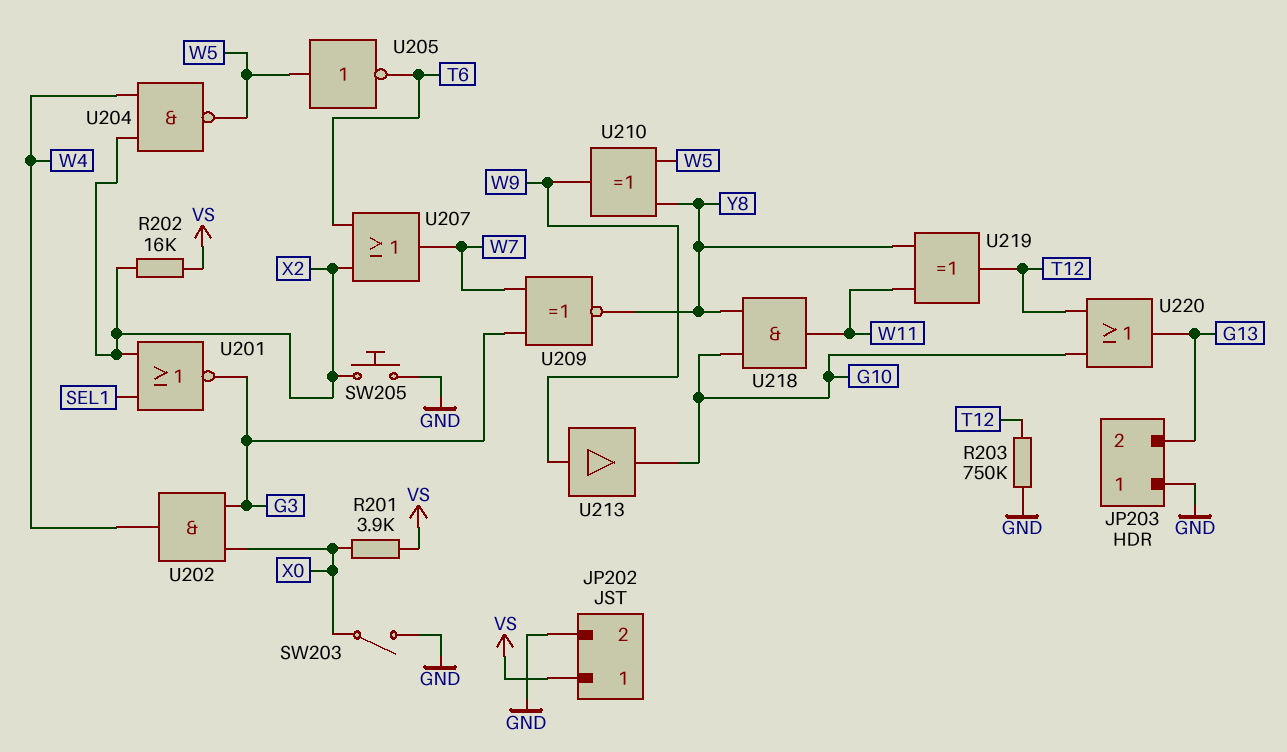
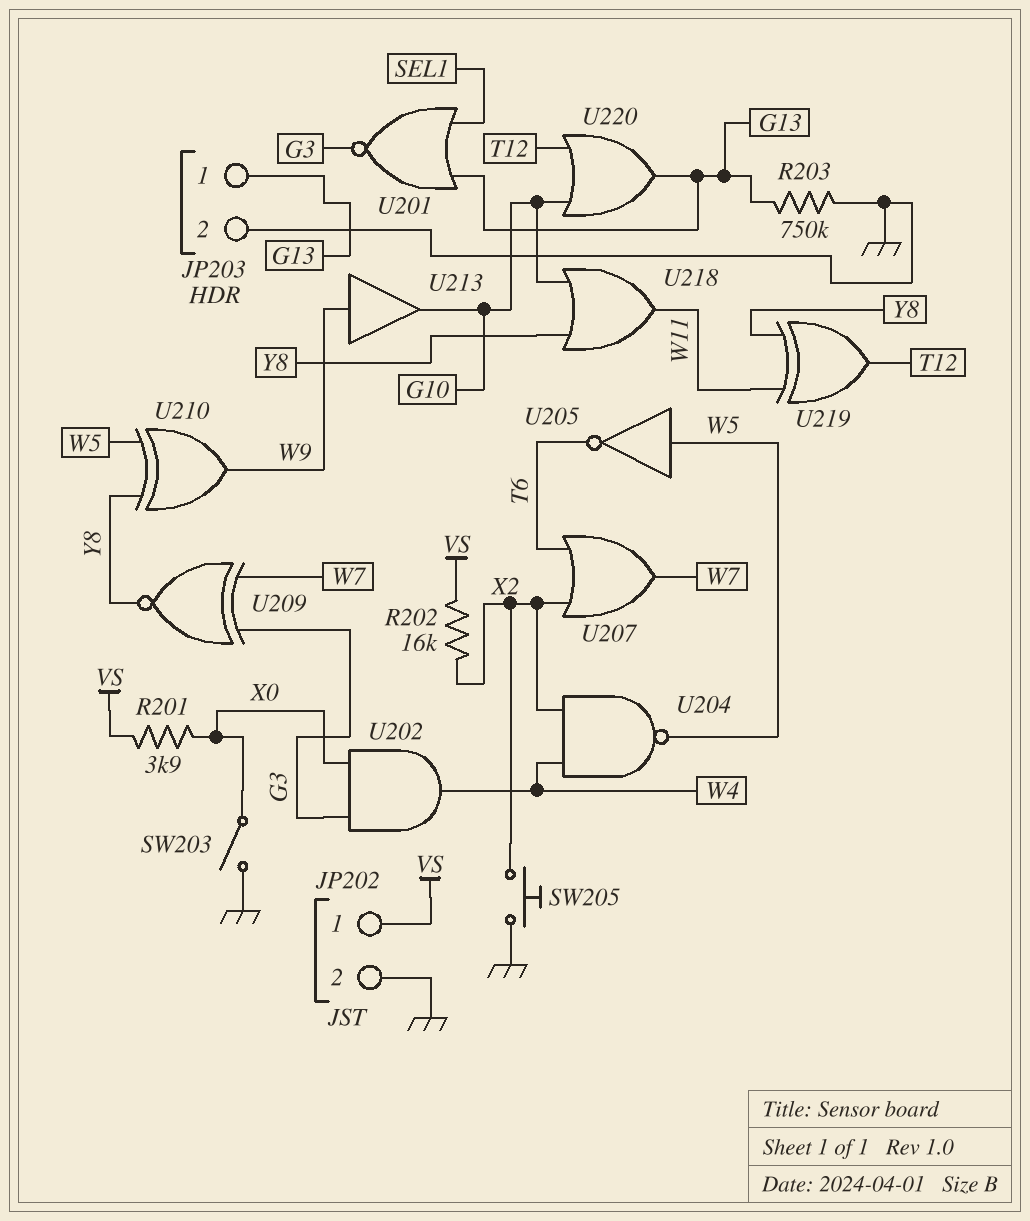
JP203 pin 1: GND -> G13
JP203 pin 2: G13 -> GND
R203: 750k (GND, T12) -> 750k (G13, GND)
U201: NOR (in SEL1, in X2, out G3) -> NOR (in G13, in SEL1, out G3)
U218: AND (in G10, in Y8, out W11) -> OR (in G10, in Y8, out W11)

